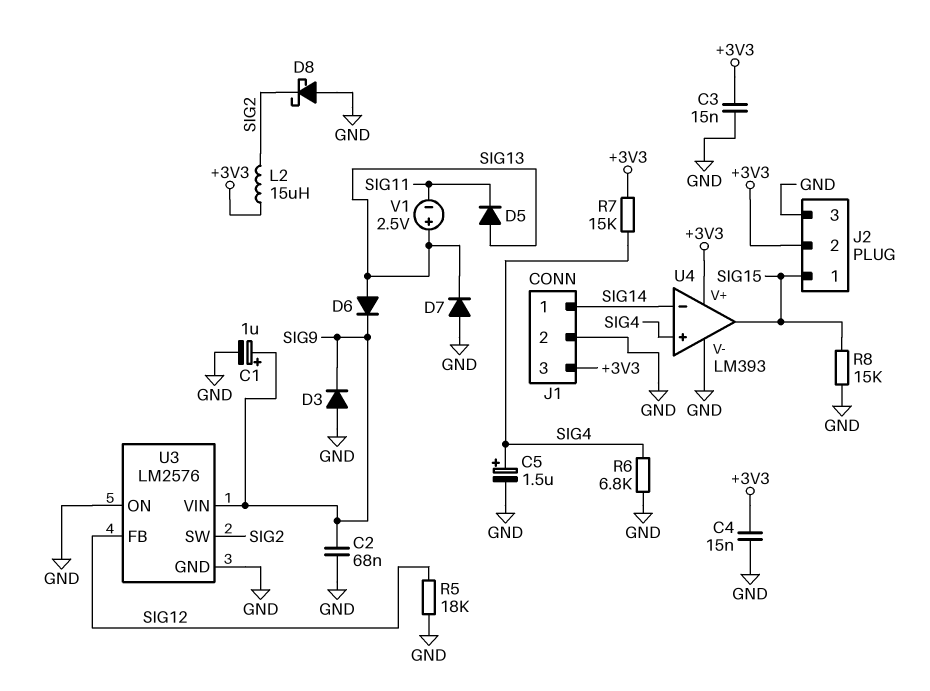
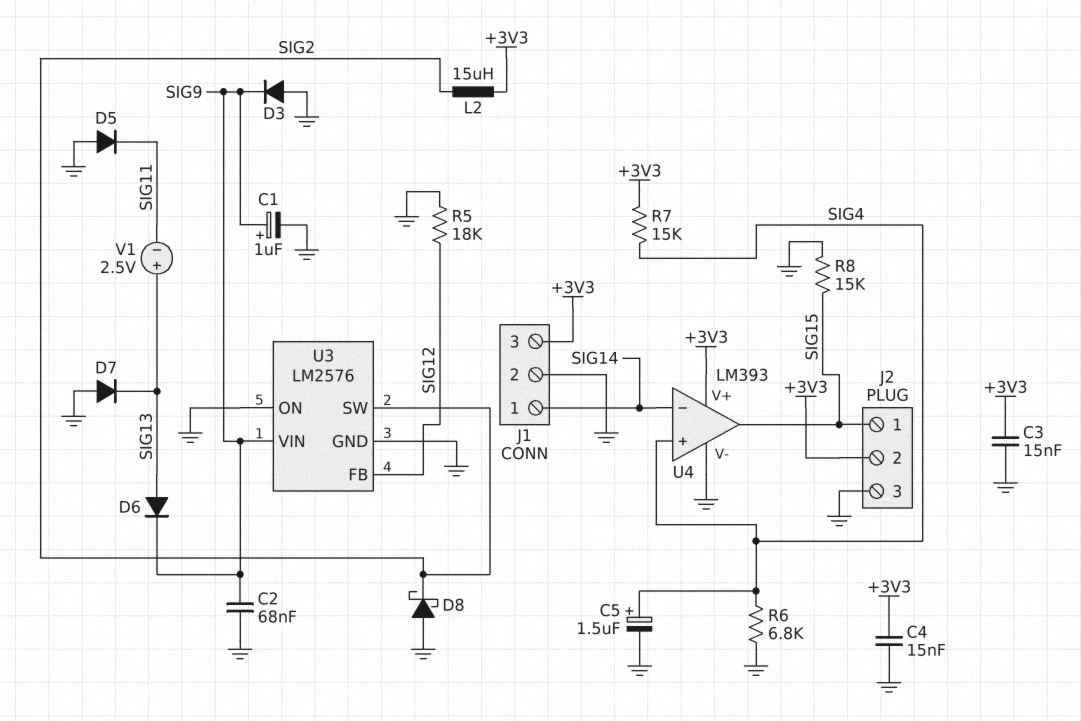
D5: diode (A SIG13, K SIG11) -> diode (A GND, K SIG11)

